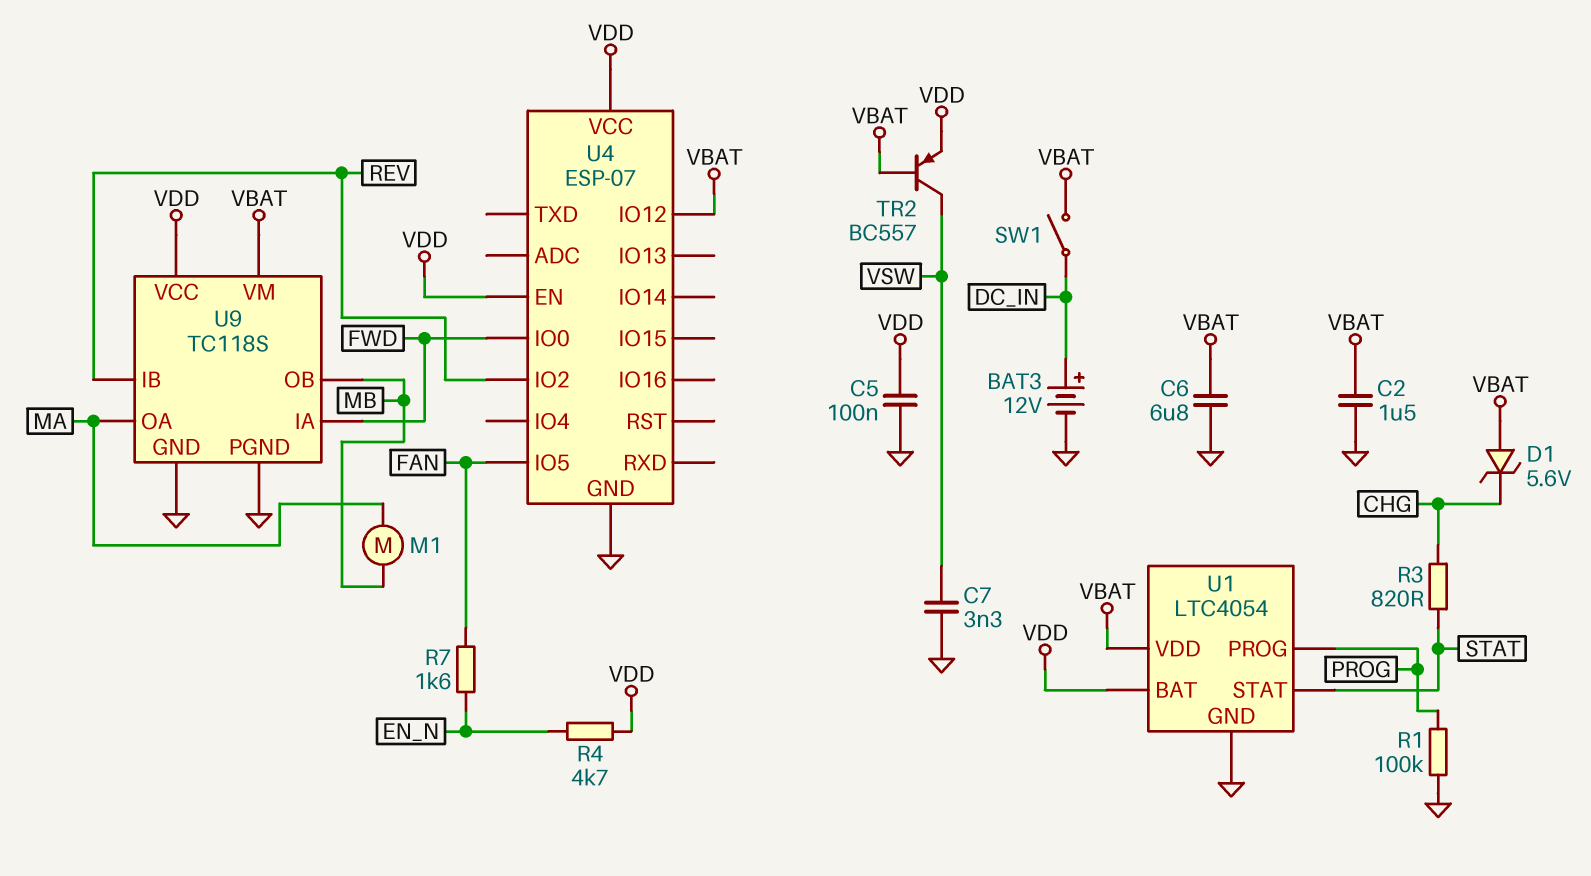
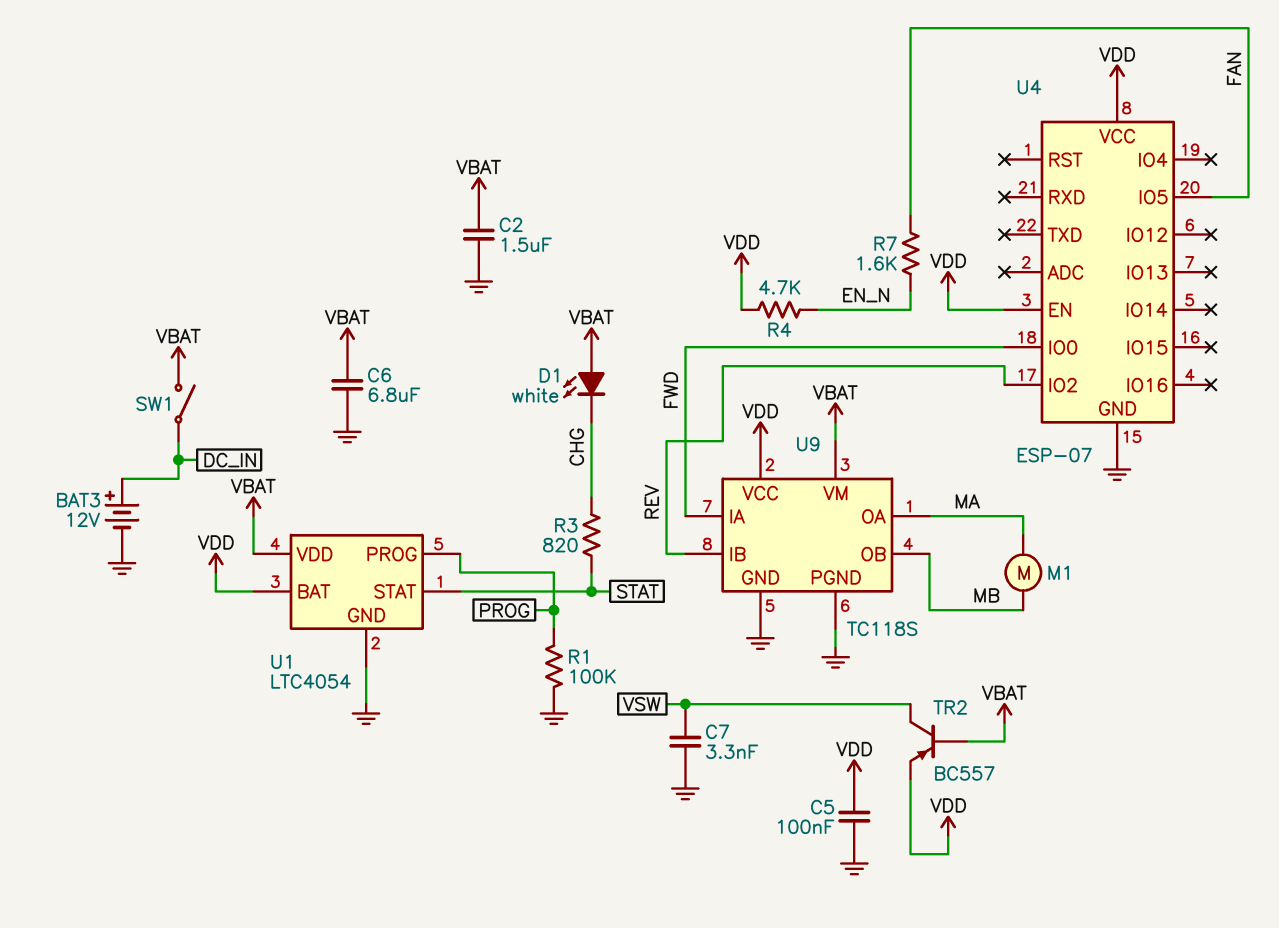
D1: zener 5.6V (A VBAT, K CHG) -> LED white (A VBAT, K CHG)
U4 pin IO12: VBAT -> none

